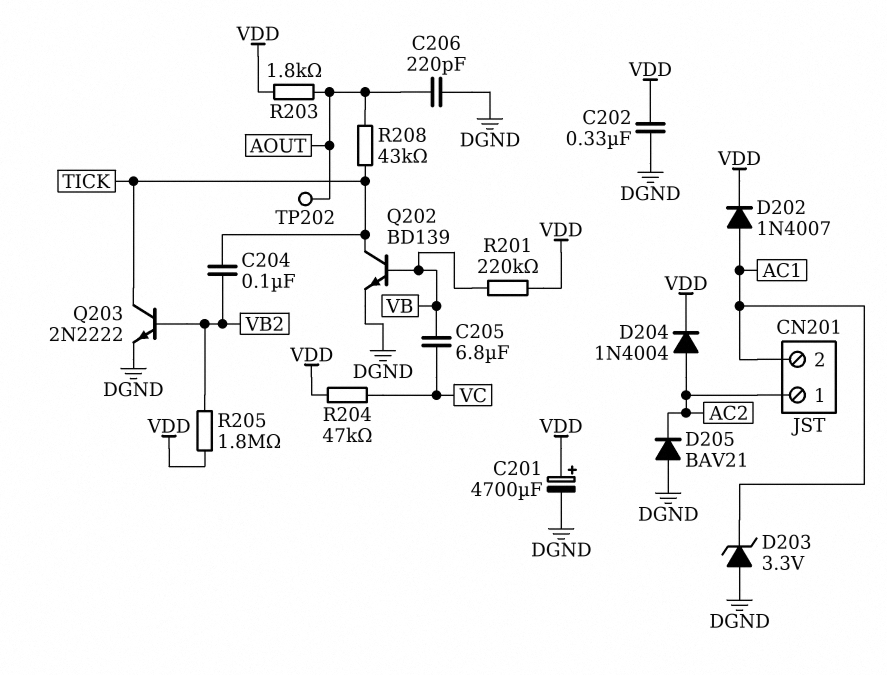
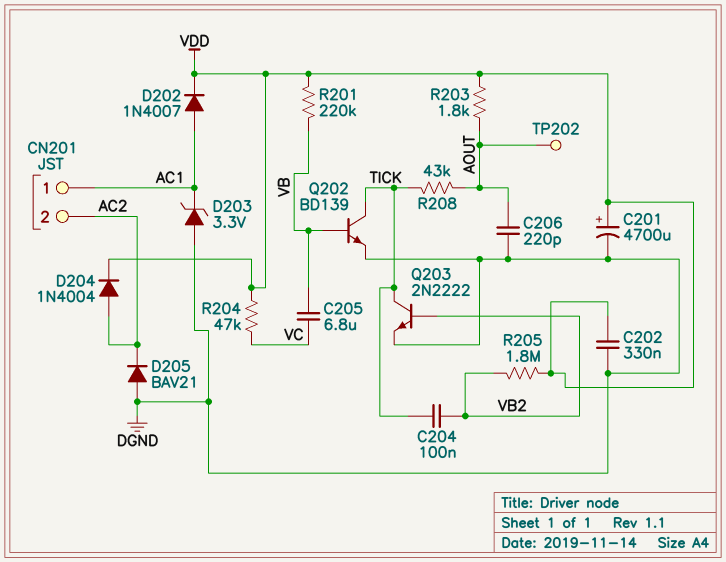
CN201 pin 1: AC2 -> AC1
CN201 pin 2: AC1 -> AC2

